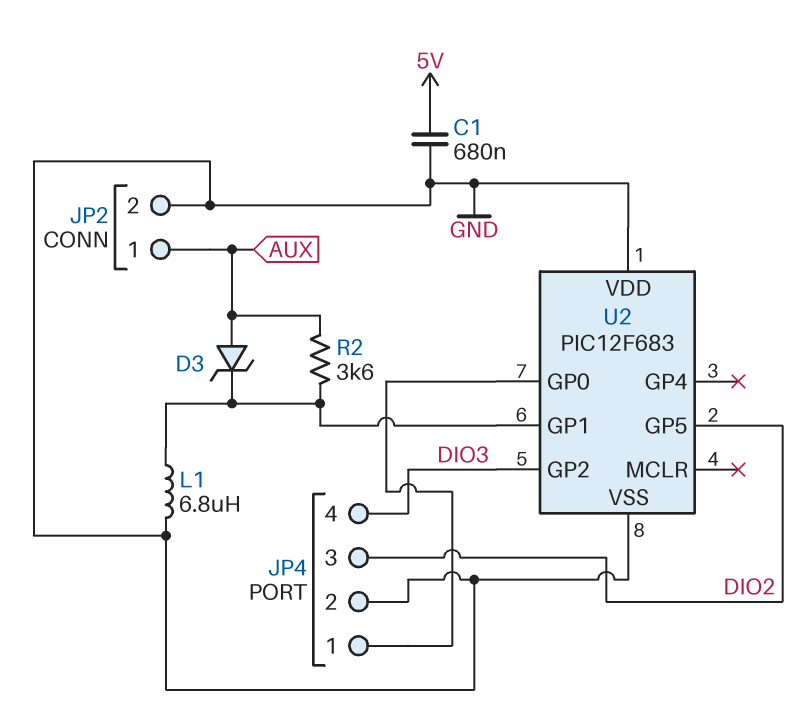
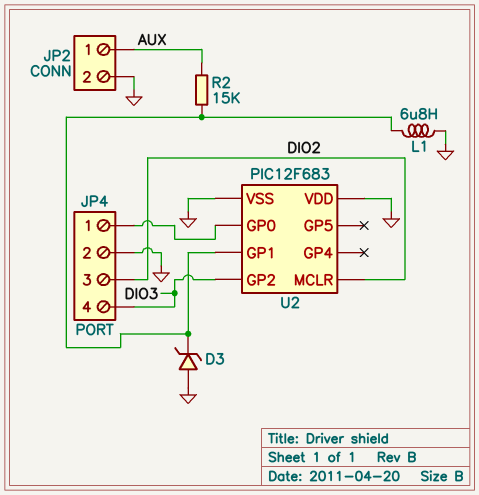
C1: 680nF (5V, GND) -> none
D3: zener (A AUX, K U2/GP1) -> zener (A GND, K U2/GP1)
R2: 3.6k (AUX, U2/GP1) -> 15k (AUX, U2/GP1)
U2 pin GP5: DIO2 -> none
U2 pin MCLR: none -> DIO2

